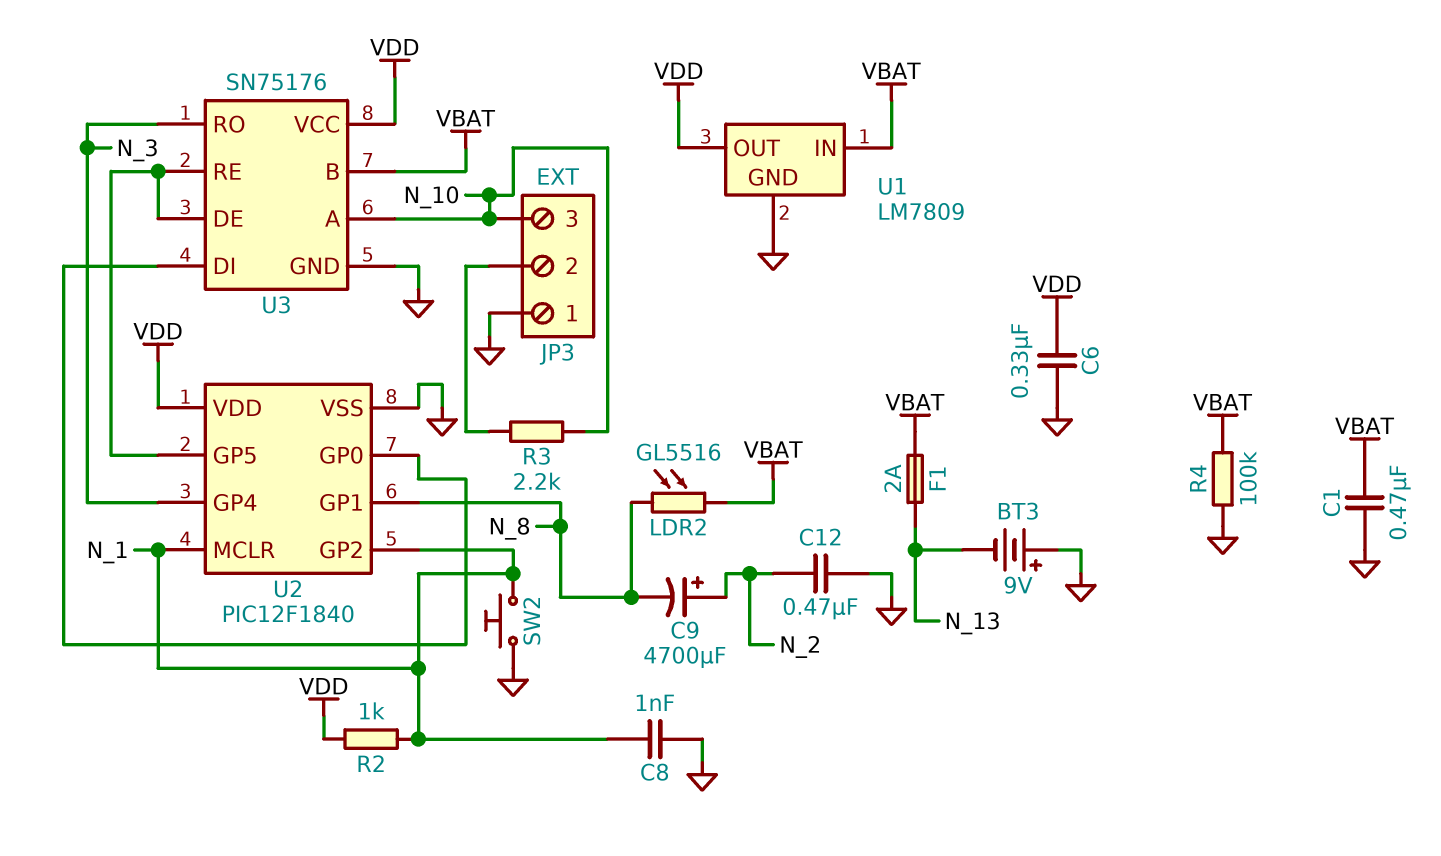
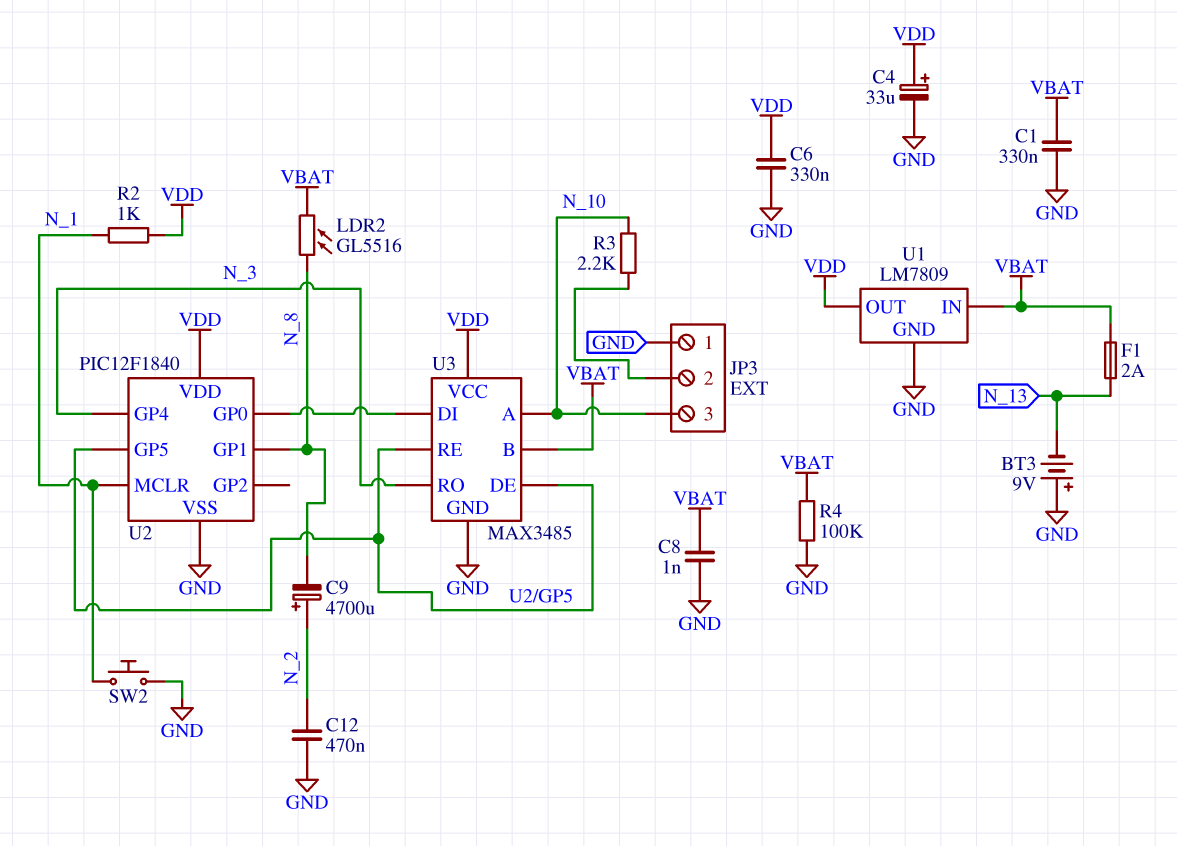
C1: 470nF (GND, VBAT) -> 330nF (GND, VBAT)
C4: none -> 33uF (plus VDD, minus GND)
C8: 1nF (GND, N_1) -> 1nF (GND, VBAT)
U2 pin GP2: N_1 -> none
U3: SN75176 -> MAX3485

